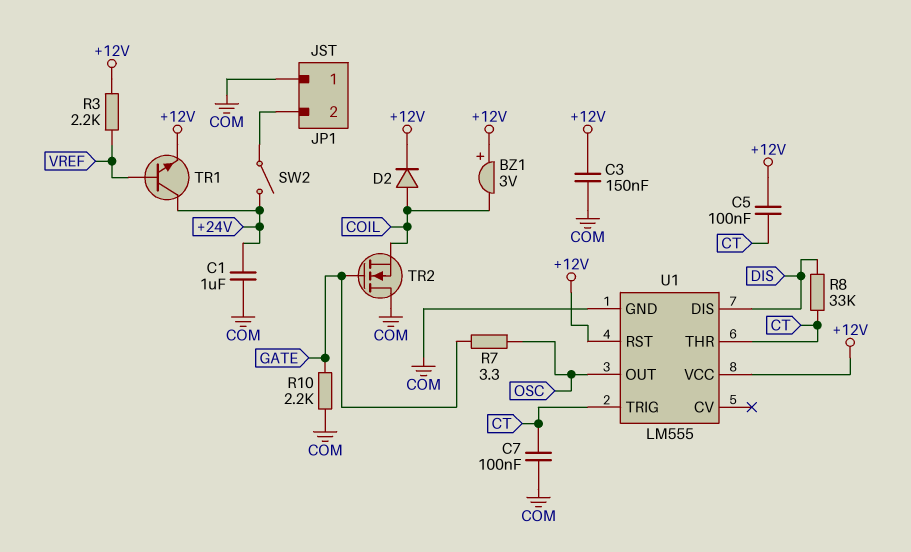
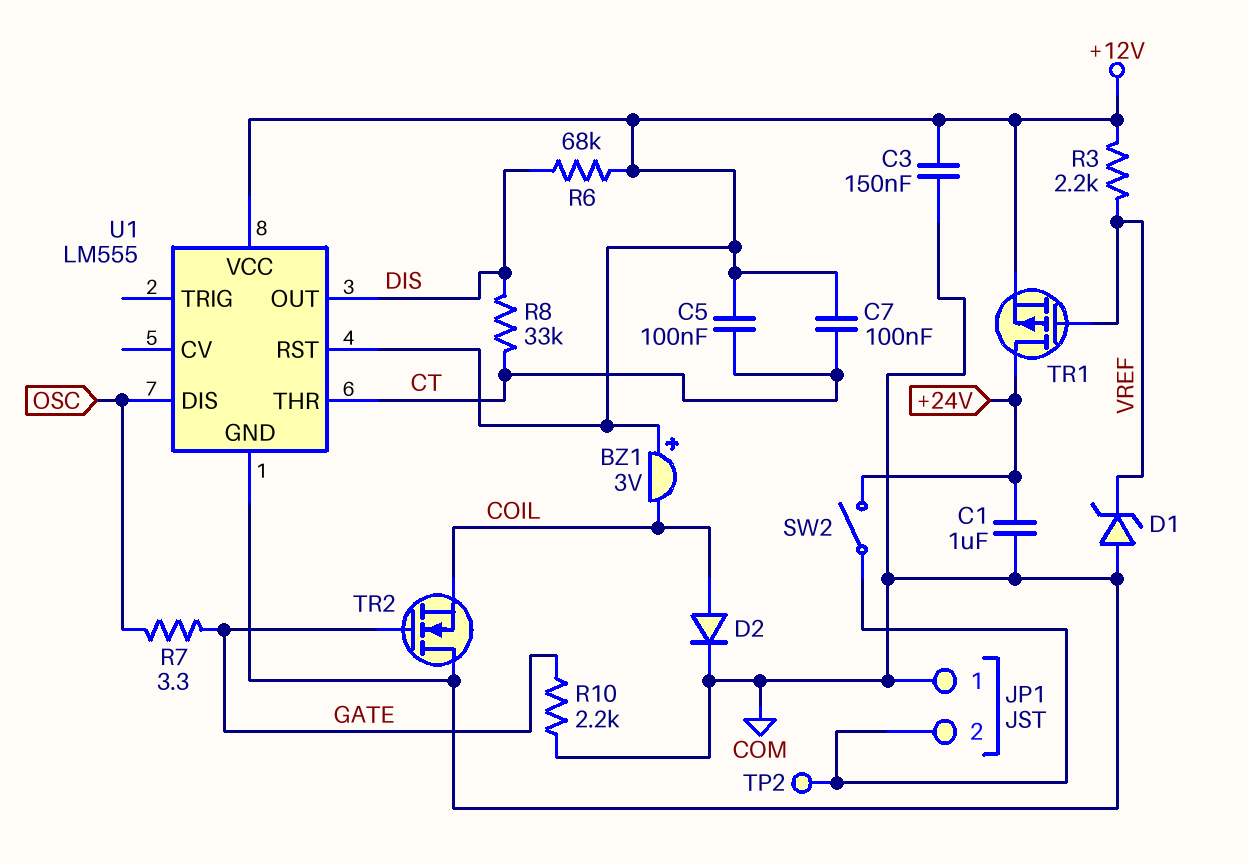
C7: 100nF (COM, CT) -> 100nF (+12V, CT)
D1: none -> zener (A COM, K VREF)
D2: diode (A COIL, K +12V) -> diode (A COIL, K COM)
R6: none -> 68k (+12V, DIS)
TP2: none -> test point (JP1/2)
TR1: NPN (B VREF, C +24V, E +12V) -> PMOS (G VREF, D +24V, S +12V)
U1 pin DIS: DIS -> OSC
U1 pin OUT: OSC -> DIS
U1 pin TRIG: CT -> none

